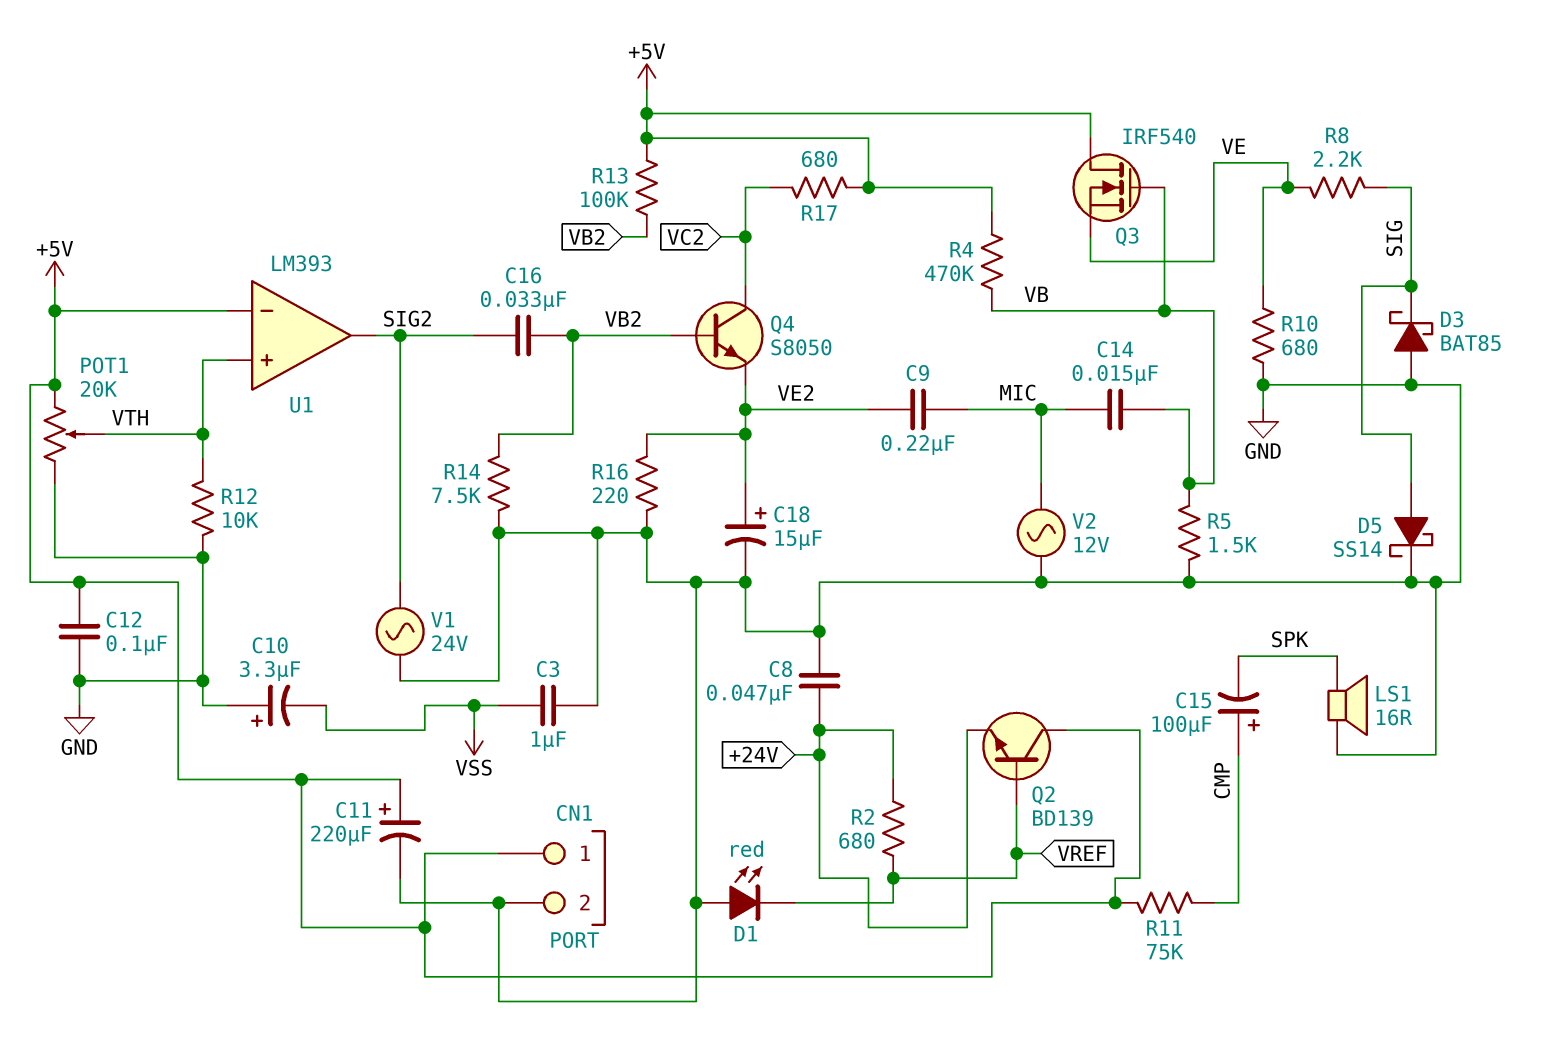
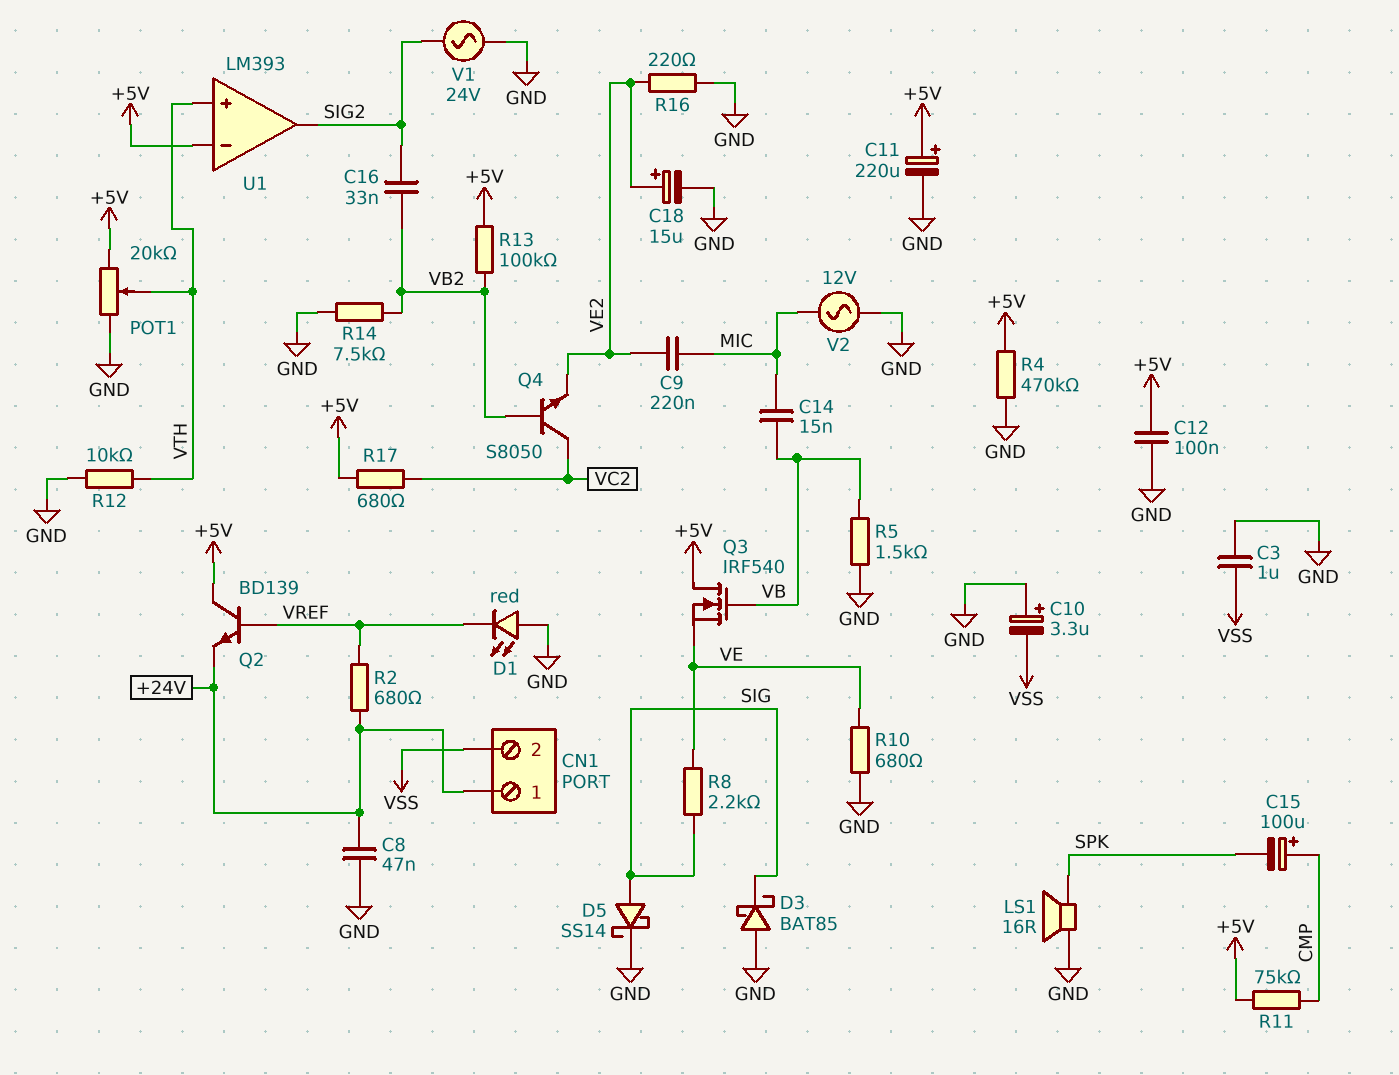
CN1 pin 1: +5V -> +24V
CN1 pin 2: GND -> VSS
R4: 470k (+5V, VB) -> 470k (+5V, GND)

